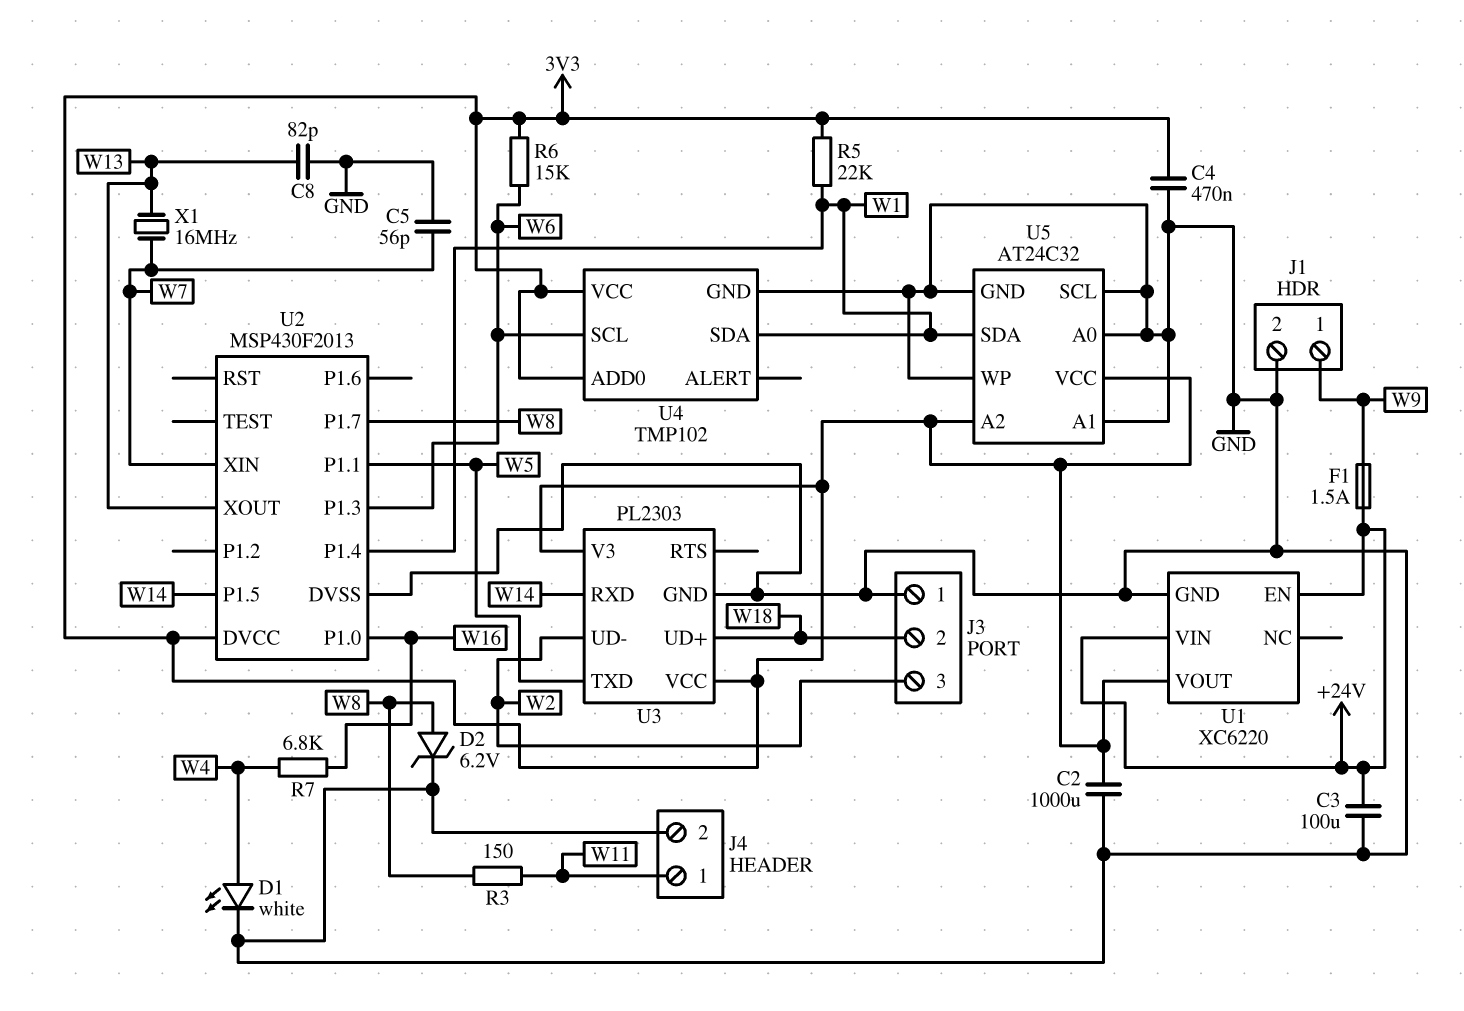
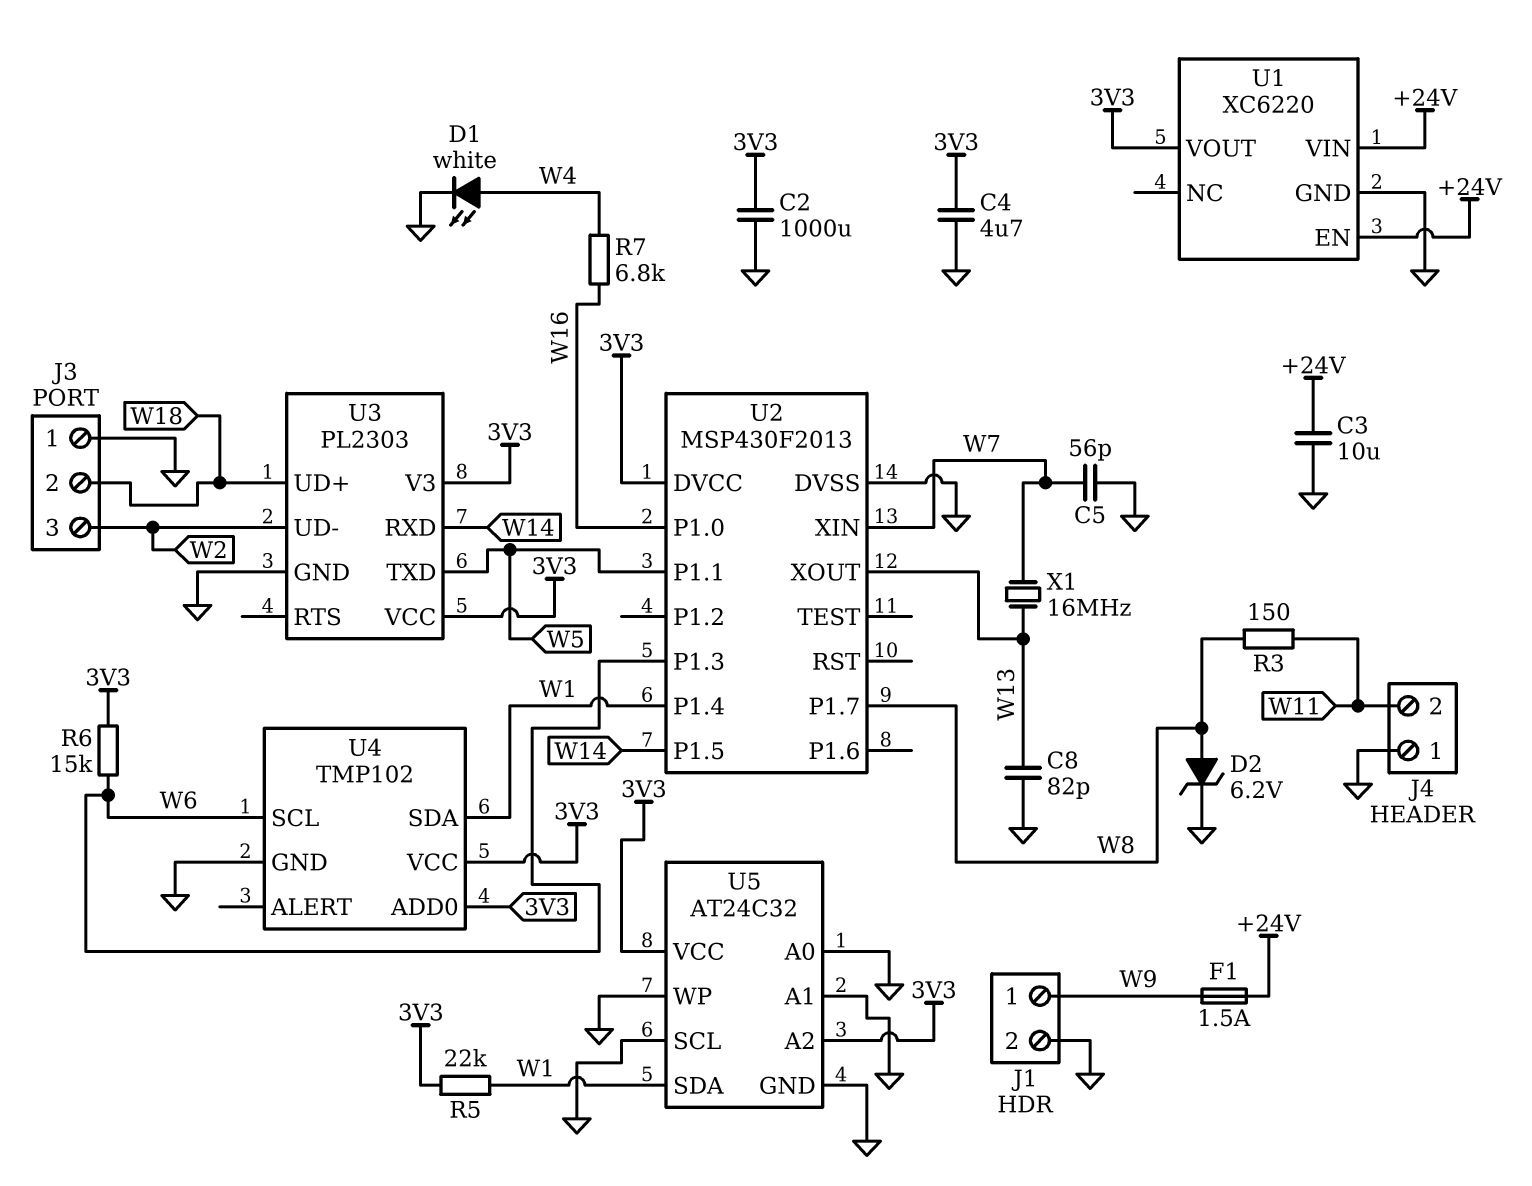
C3: 100uF (+24V, GND) -> 10uF (+24V, GND)
C4: 470nF (3V3, GND) -> 4.7uF (3V3, GND)
J4 pin 1: W11 -> GND
J4 pin 2: GND -> W11

